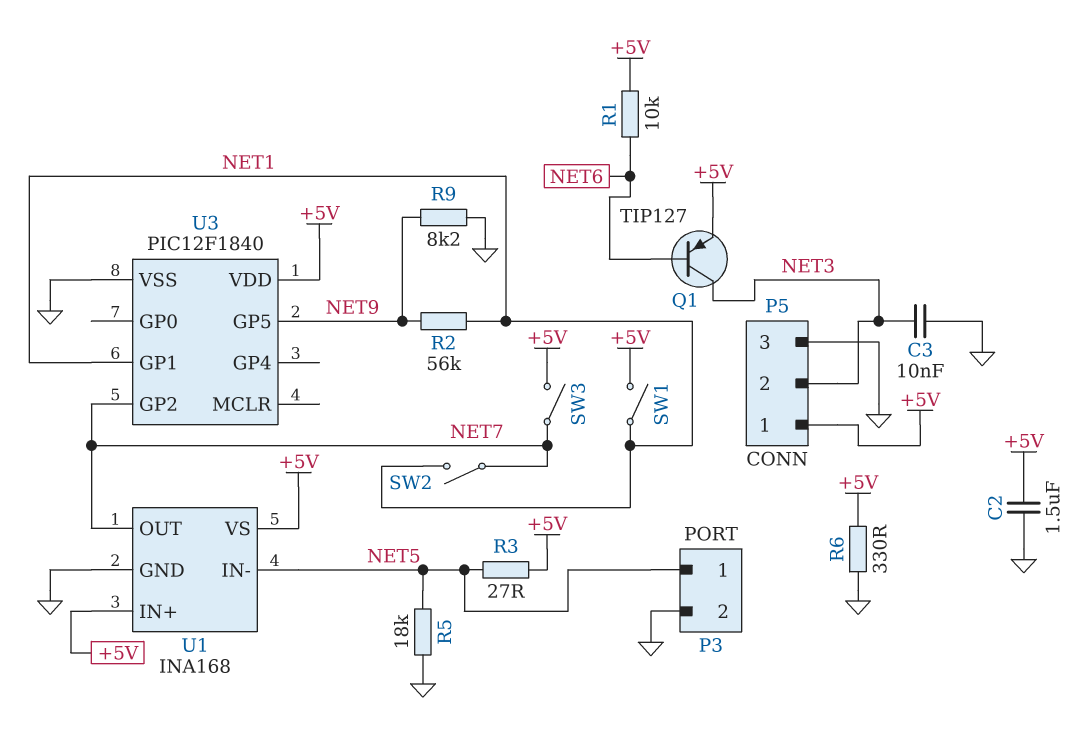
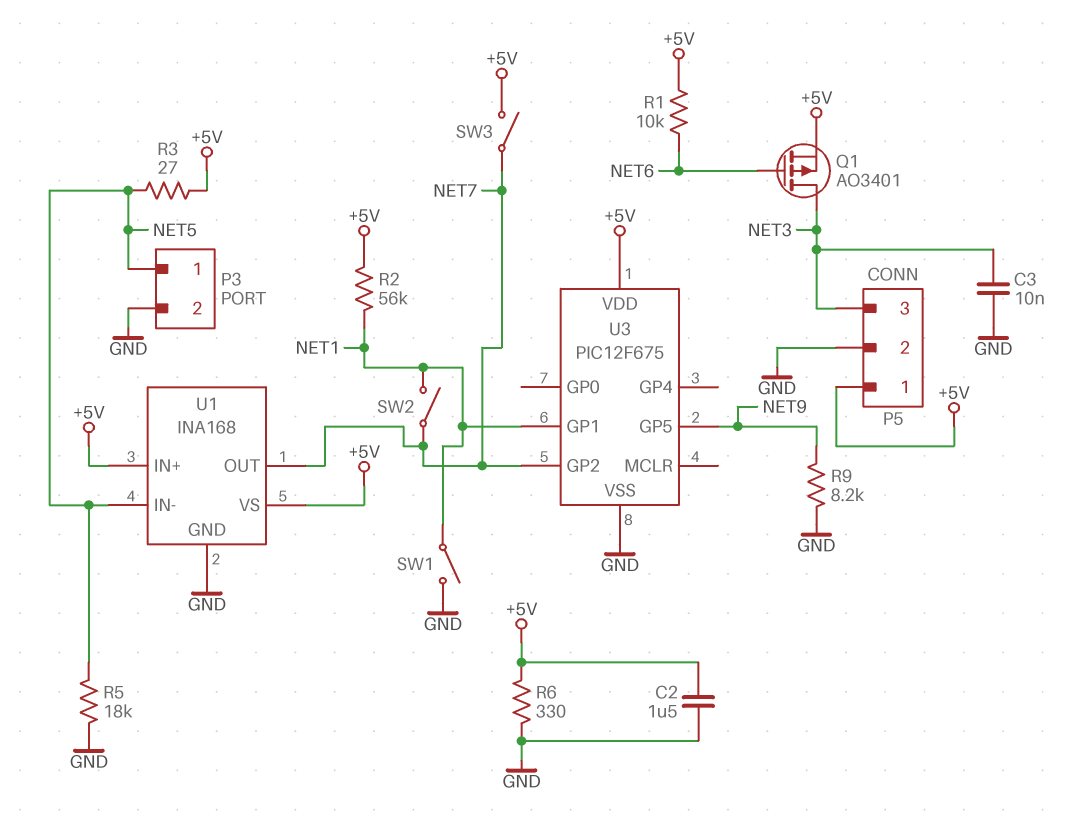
P5 pin 2: NET3 -> GND
P5 pin 3: GND -> NET3
Q1: PNP TIP127 (B NET6, C NET3, E +5V) -> PMOS AO3401 (G NET6, D NET3, S +5V)
R2: 56k (NET1, NET9) -> 56k (+5V, NET1)
SW1: switch (+5V, NET1) -> switch (GND, NET1)
U3: PIC12F1840 -> PIC12F675

